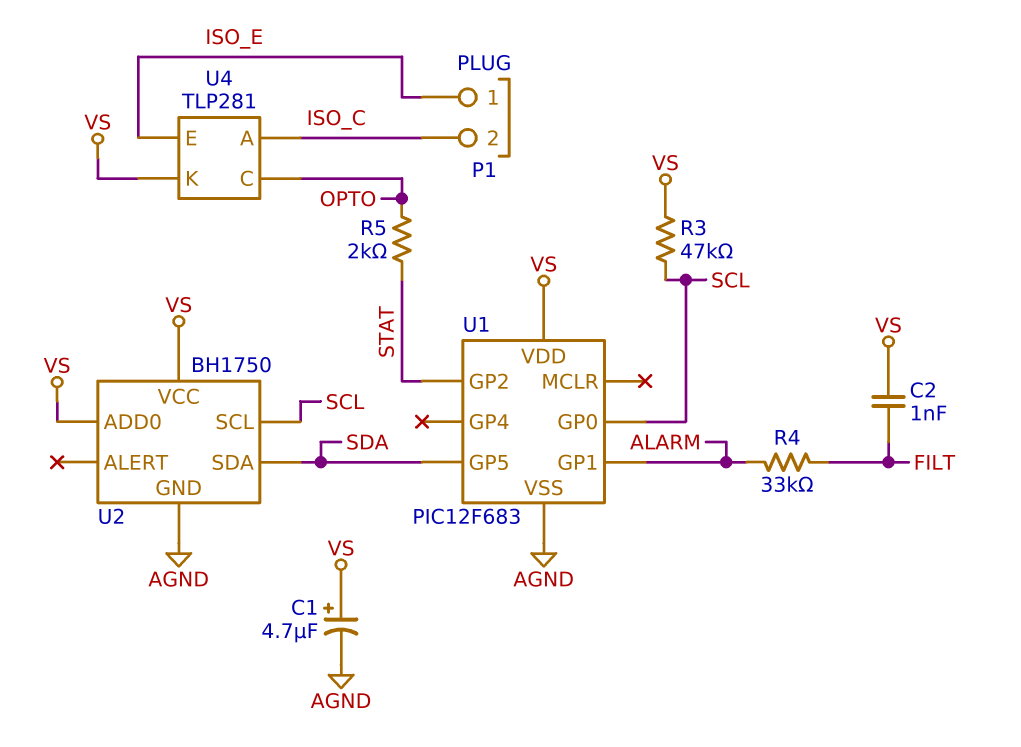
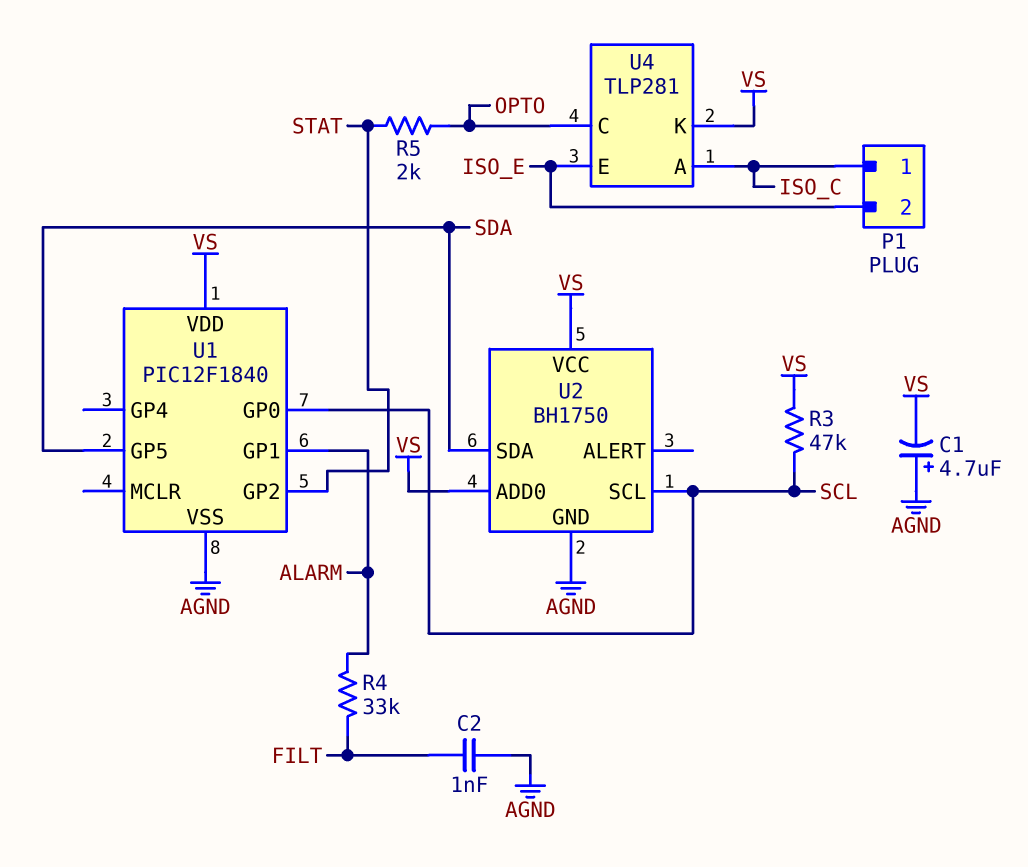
C1: 4.7uF (plus VS, minus AGND) -> 4.7uF (plus AGND, minus VS)
C2: 1nF (FILT, VS) -> 1nF (AGND, FILT)
P1 pin 1: ISO_E -> ISO_C
P1 pin 2: ISO_C -> ISO_E
U1: PIC12F683 -> PIC12F1840

